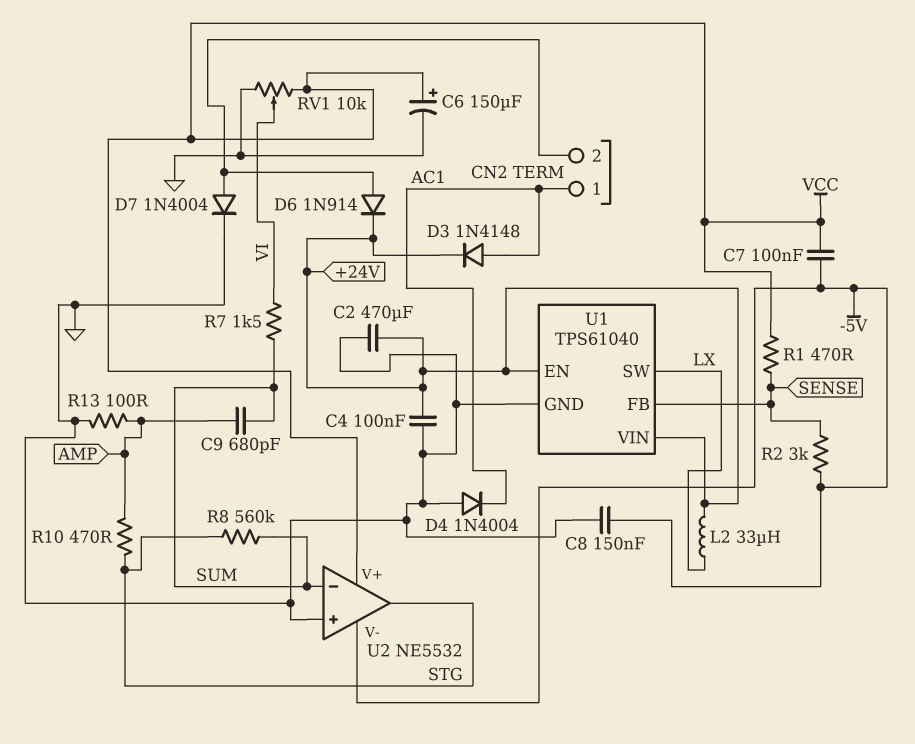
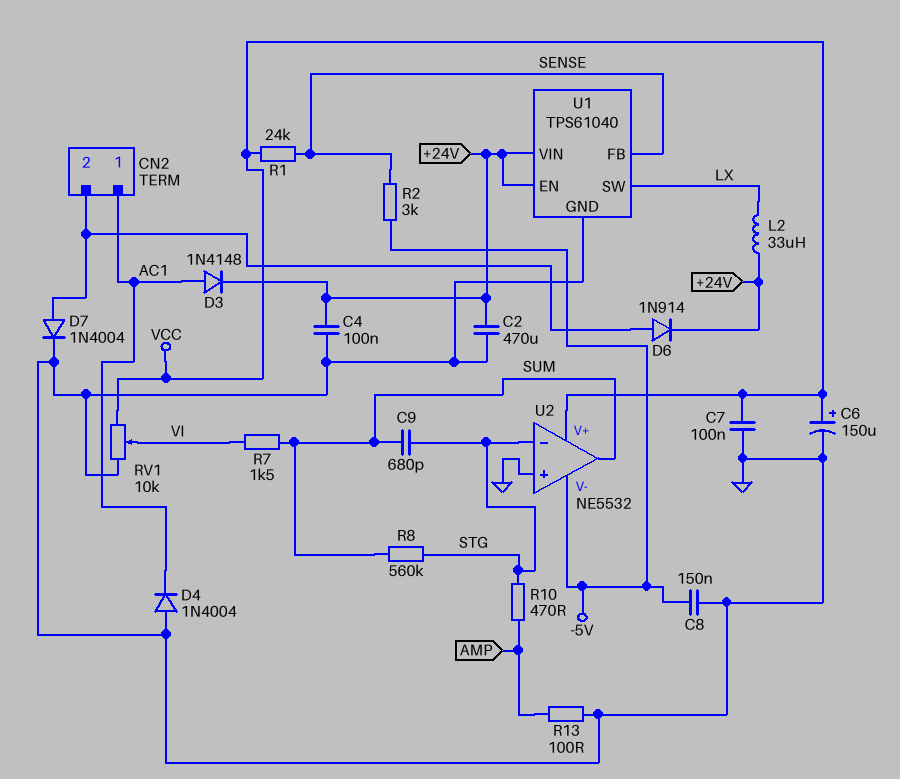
C7: 100nF (-5V, VCC) -> 100nF (GND, VCC)
C9: 680pF (AMP, SUM) -> 680pF (STG, SUM)
R1: 470 (SENSE, VCC) -> 24k (SENSE, VCC)
U2 pin in-: SUM -> STG
U2 pin out: STG -> SUM

